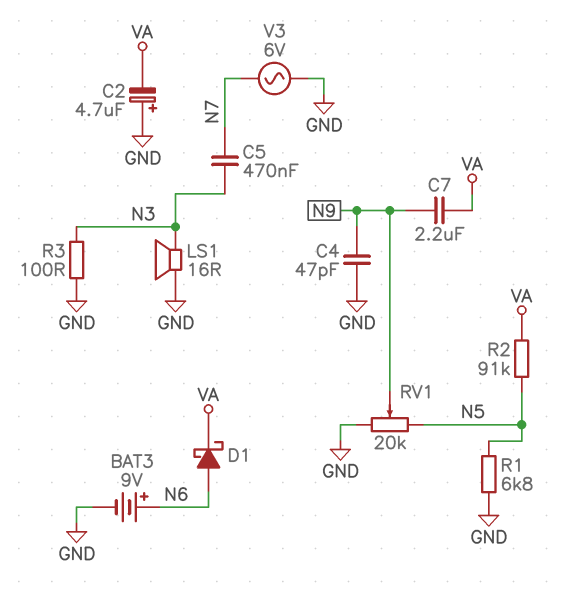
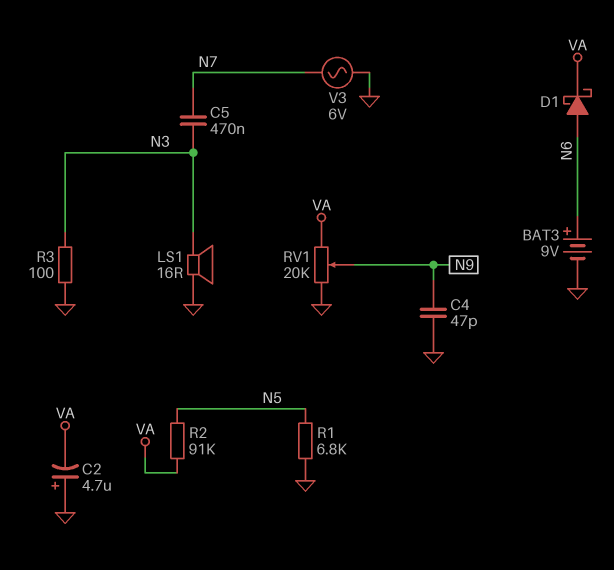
C7: 2.2uF (N9, VA) -> none
RV1: 20k (GND, N5, wiper N9) -> 20k (GND, VA, wiper N9)

